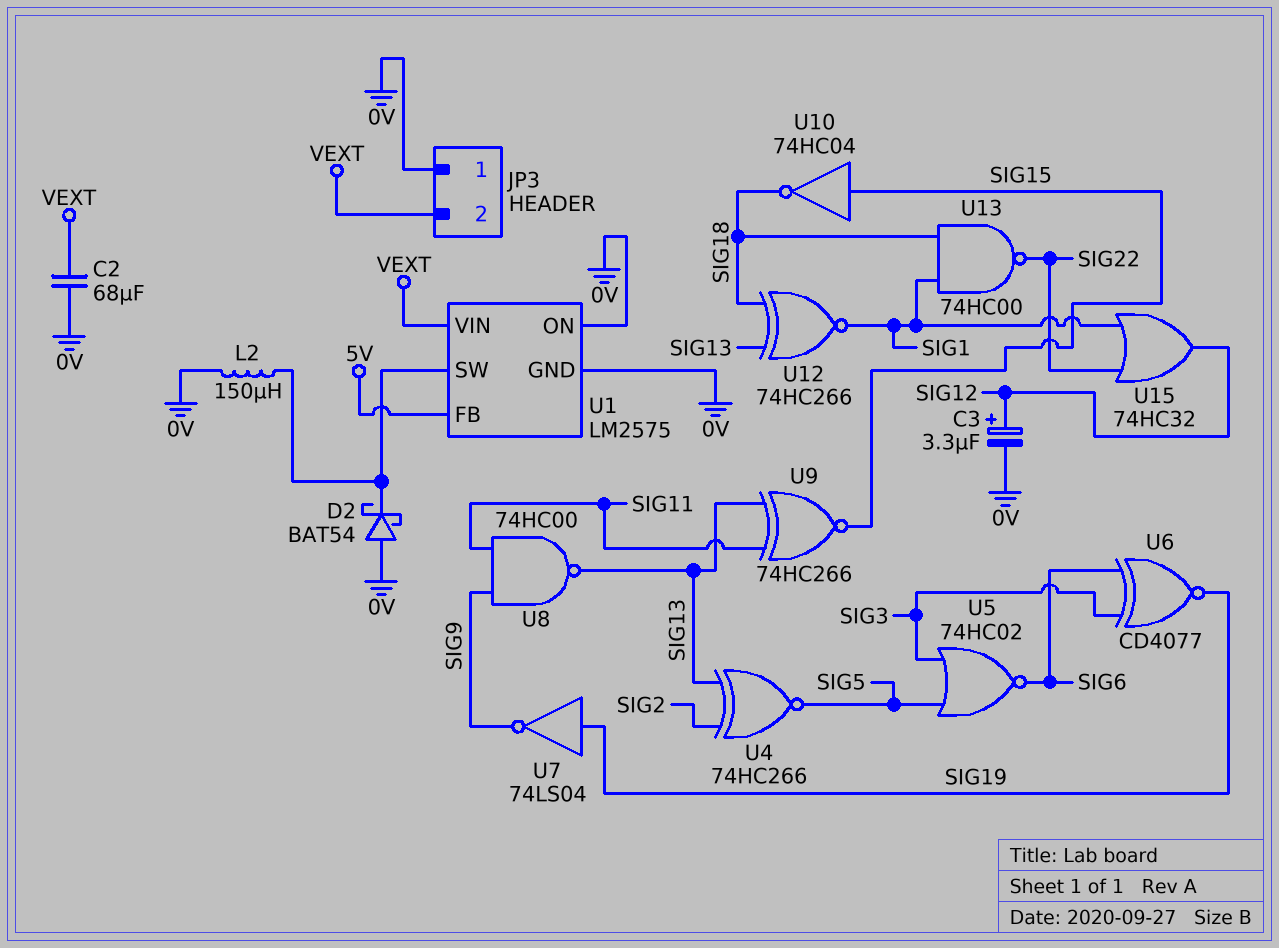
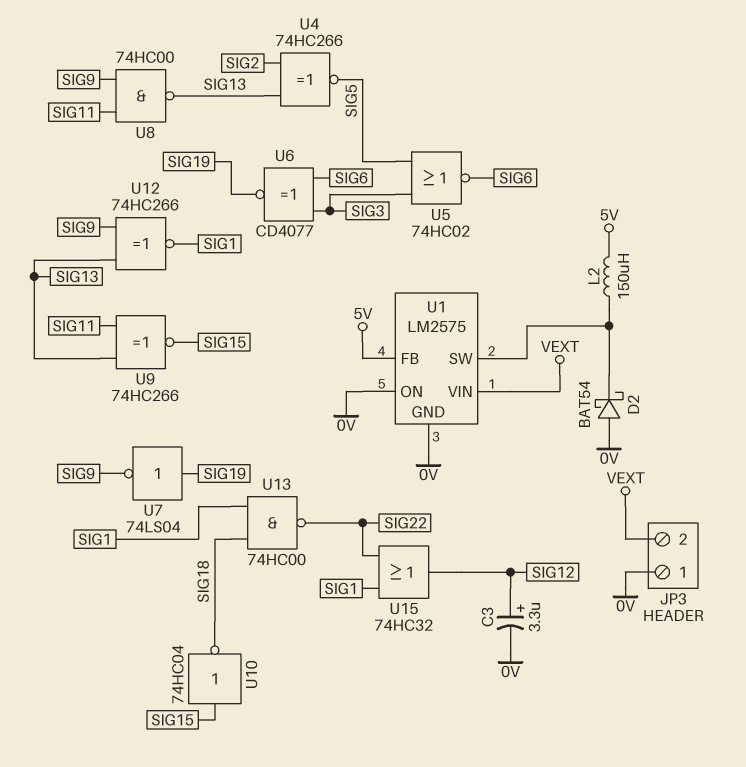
C2: 68uF (0V, VEXT) -> none
L2: 150uH (0V, U1/SW) -> 150uH (5V, U1/SW)
U12: XNOR 74HC266 (in SIG13, in SIG18, out SIG1) -> XNOR 74HC266 (in SIG9, in SIG13, out SIG1)

